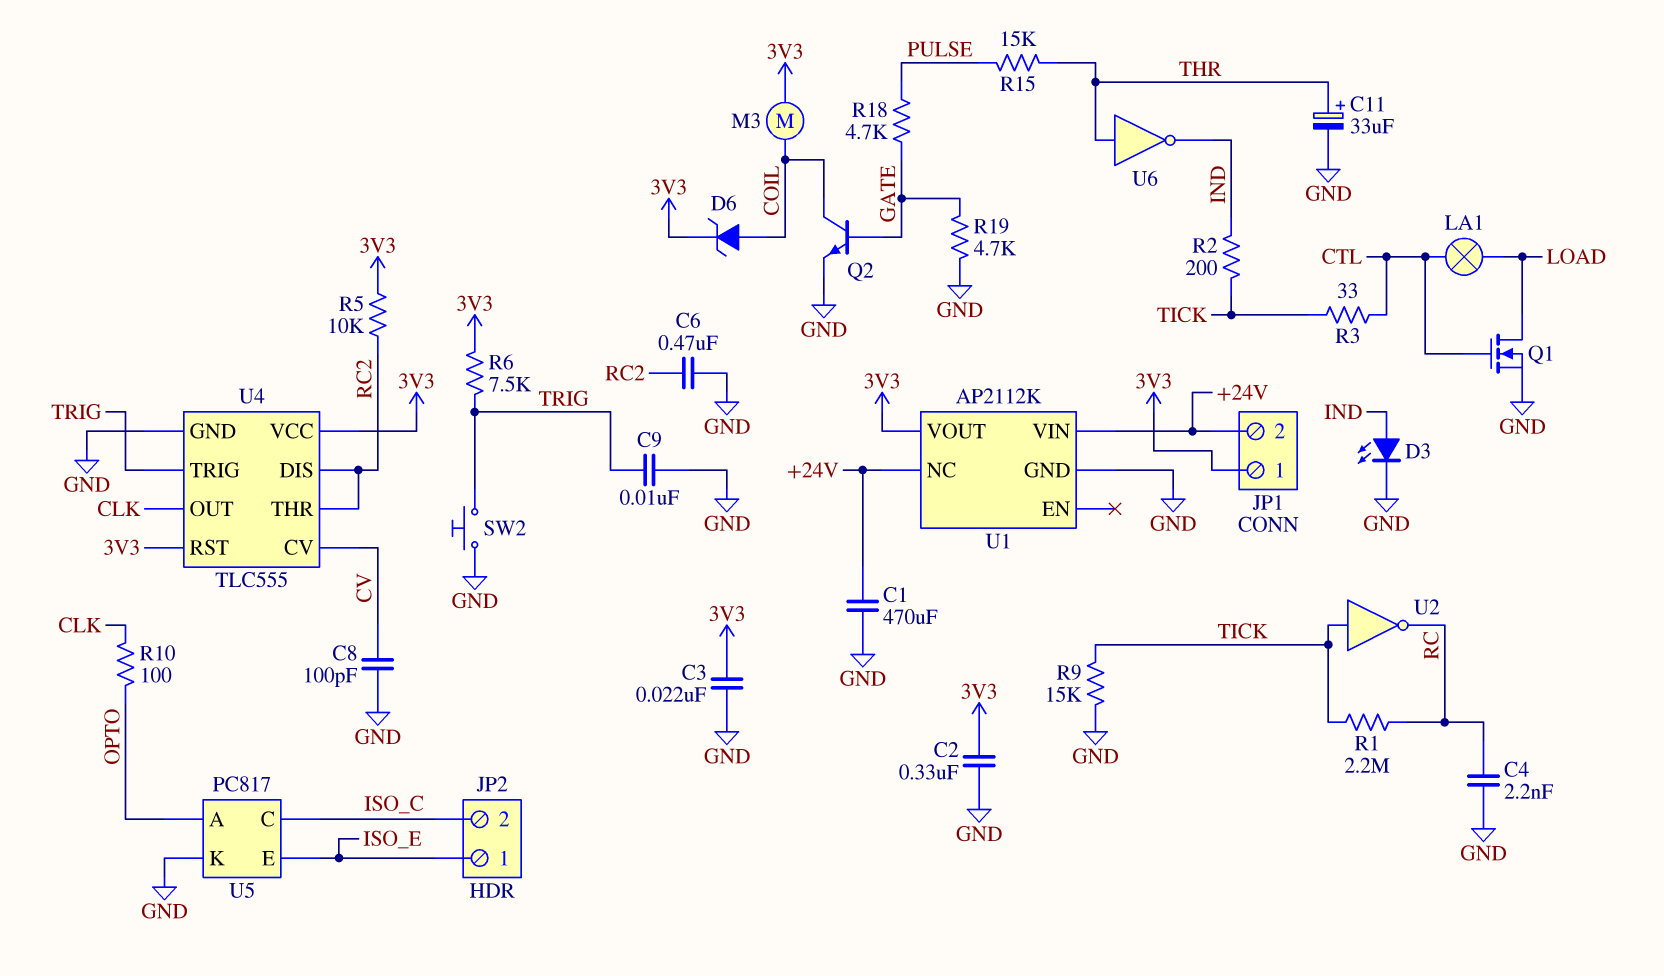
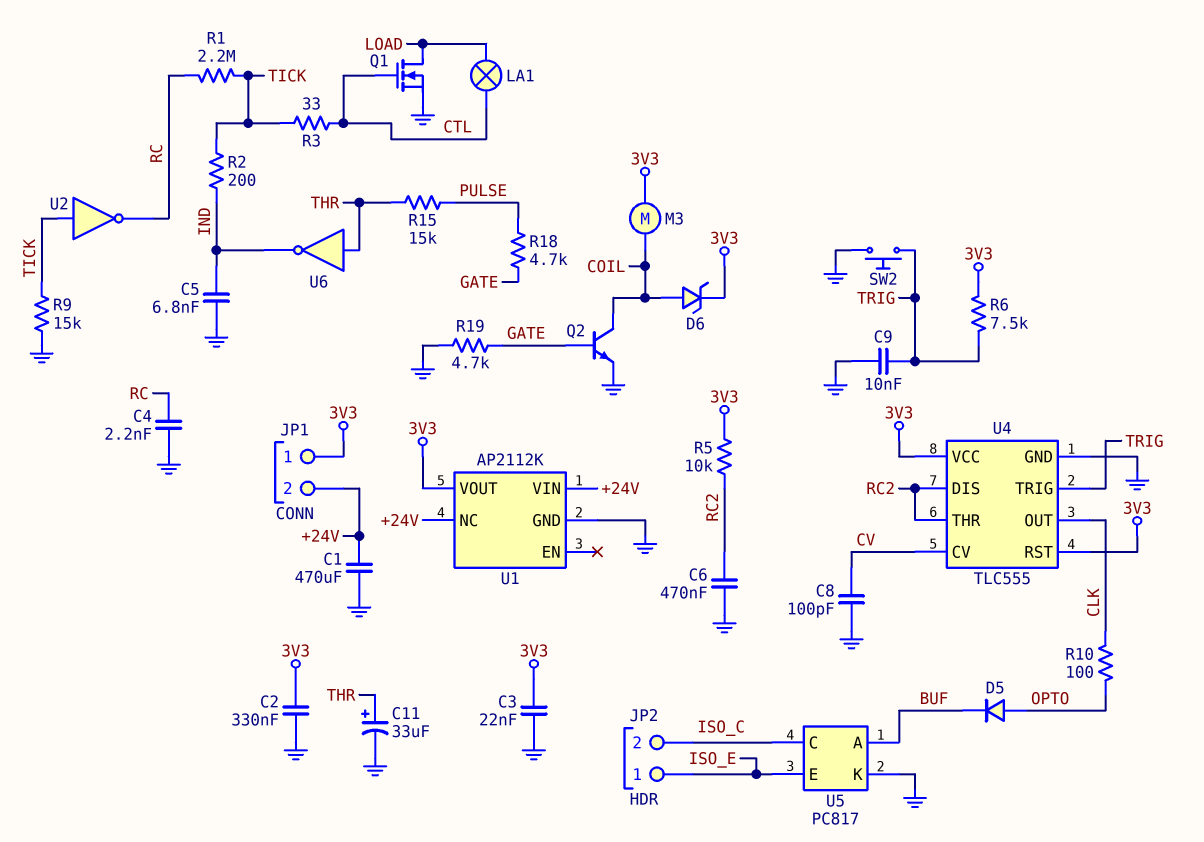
C5: none -> 6.8nF (GND, IND)
D3: LED (A IND, K GND) -> none
D5: none -> diode (A OPTO, K BUF)
U5 pin A: OPTO -> BUF

